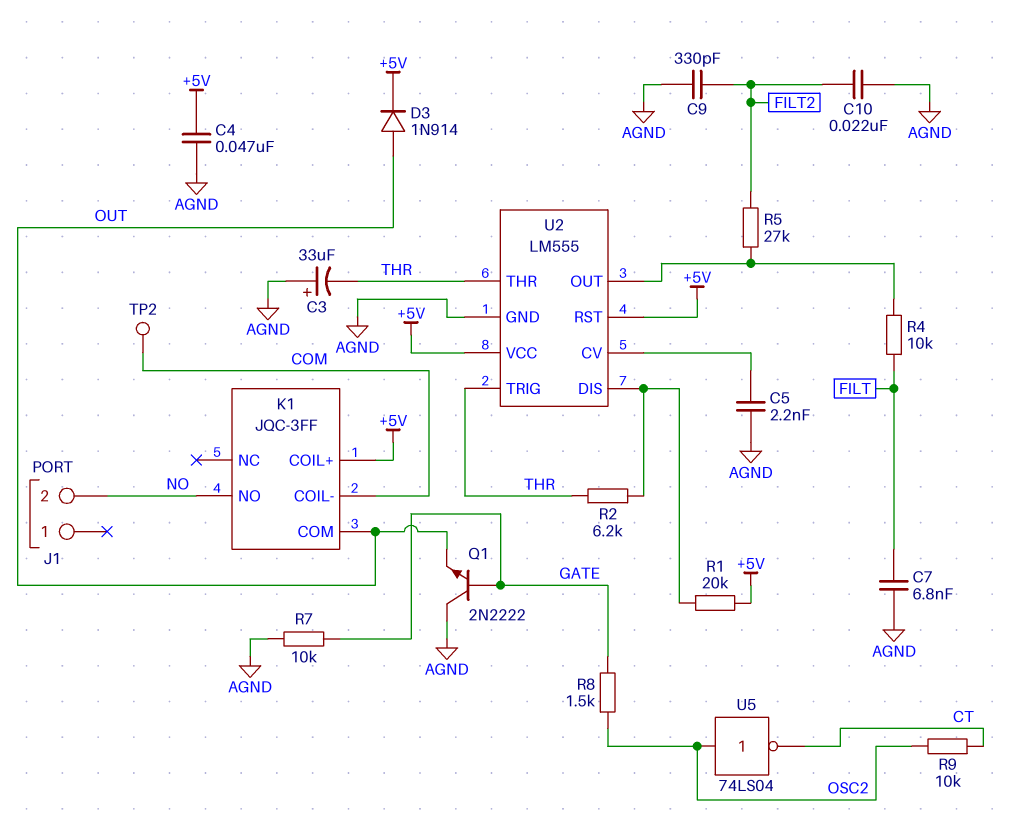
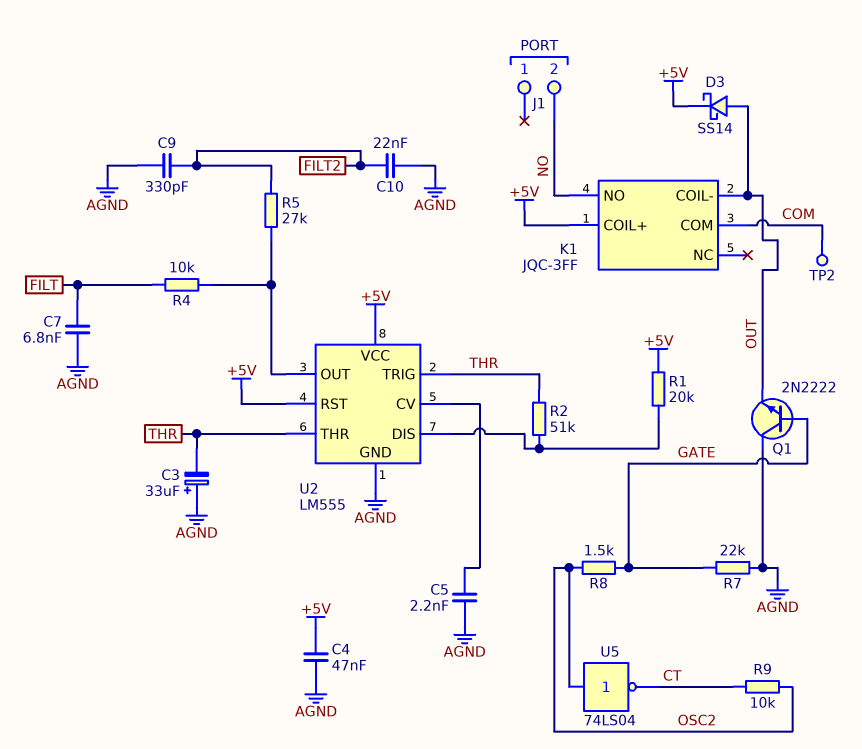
D3: diode 1N914 (A OUT, K +5V) -> schottky SS14 (A OUT, K +5V)
K1 pin COIL-: COM -> OUT
K1 pin COM: OUT -> COM
R2: 6.2k (THR, U2/DIS) -> 51k (THR, U2/DIS)
R7: 10k (AGND, GATE) -> 22k (AGND, GATE)

